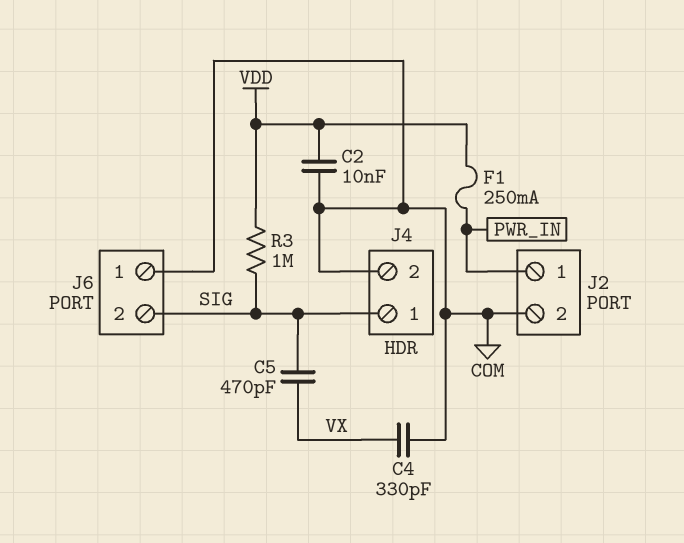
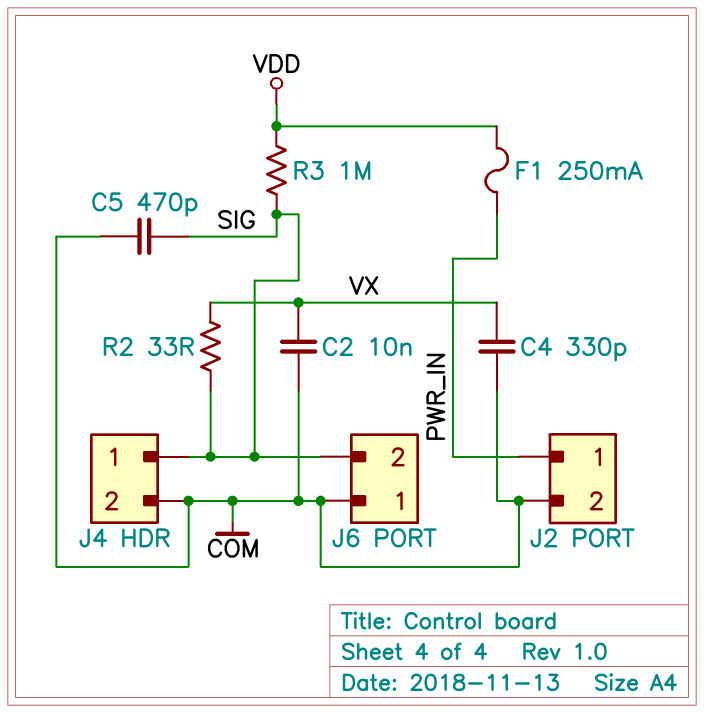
C2: 10nF (COM, VDD) -> 10nF (COM, VX)
C5: 470pF (SIG, VX) -> 470pF (COM, SIG)
R2: none -> 33 (SIG, VX)

